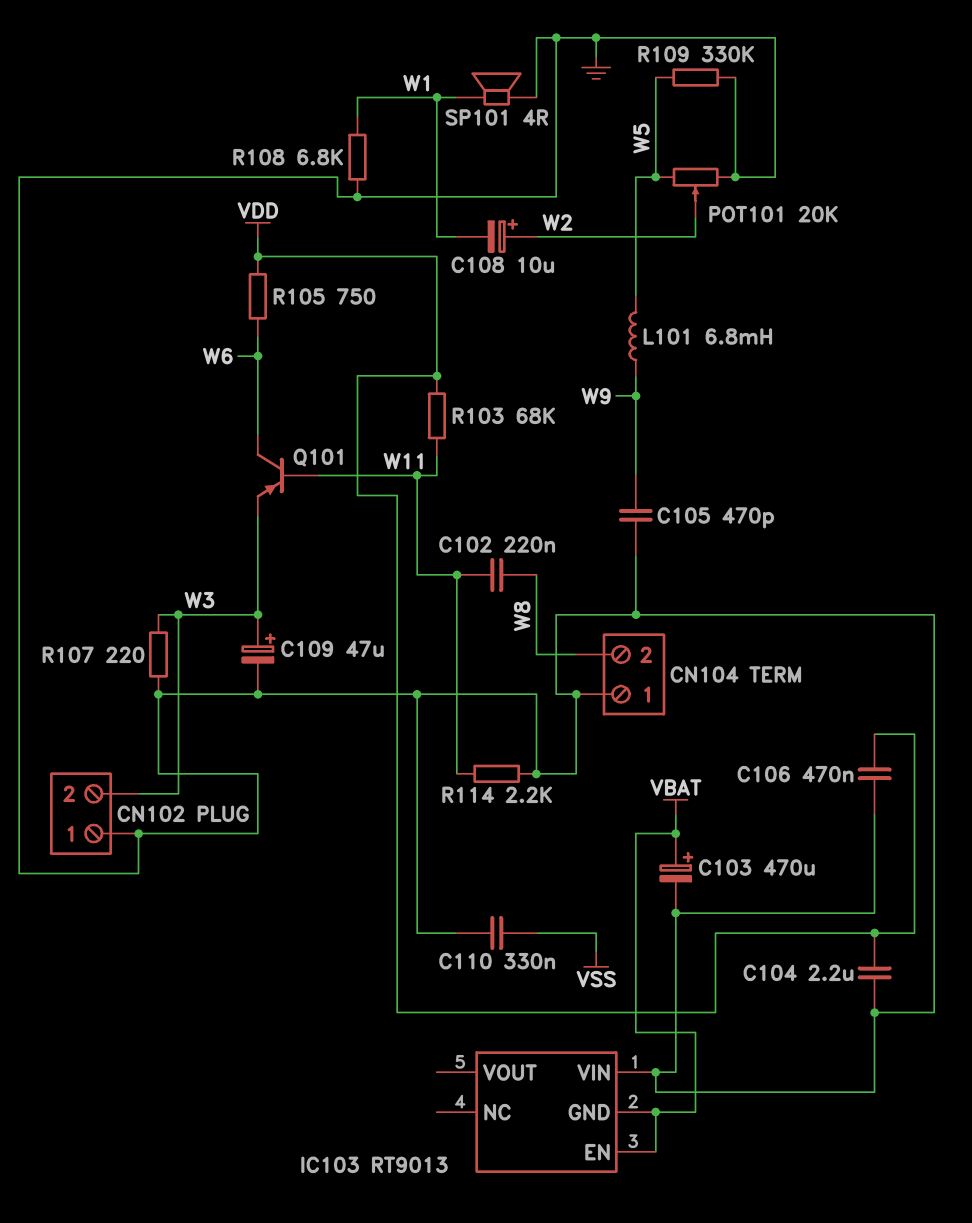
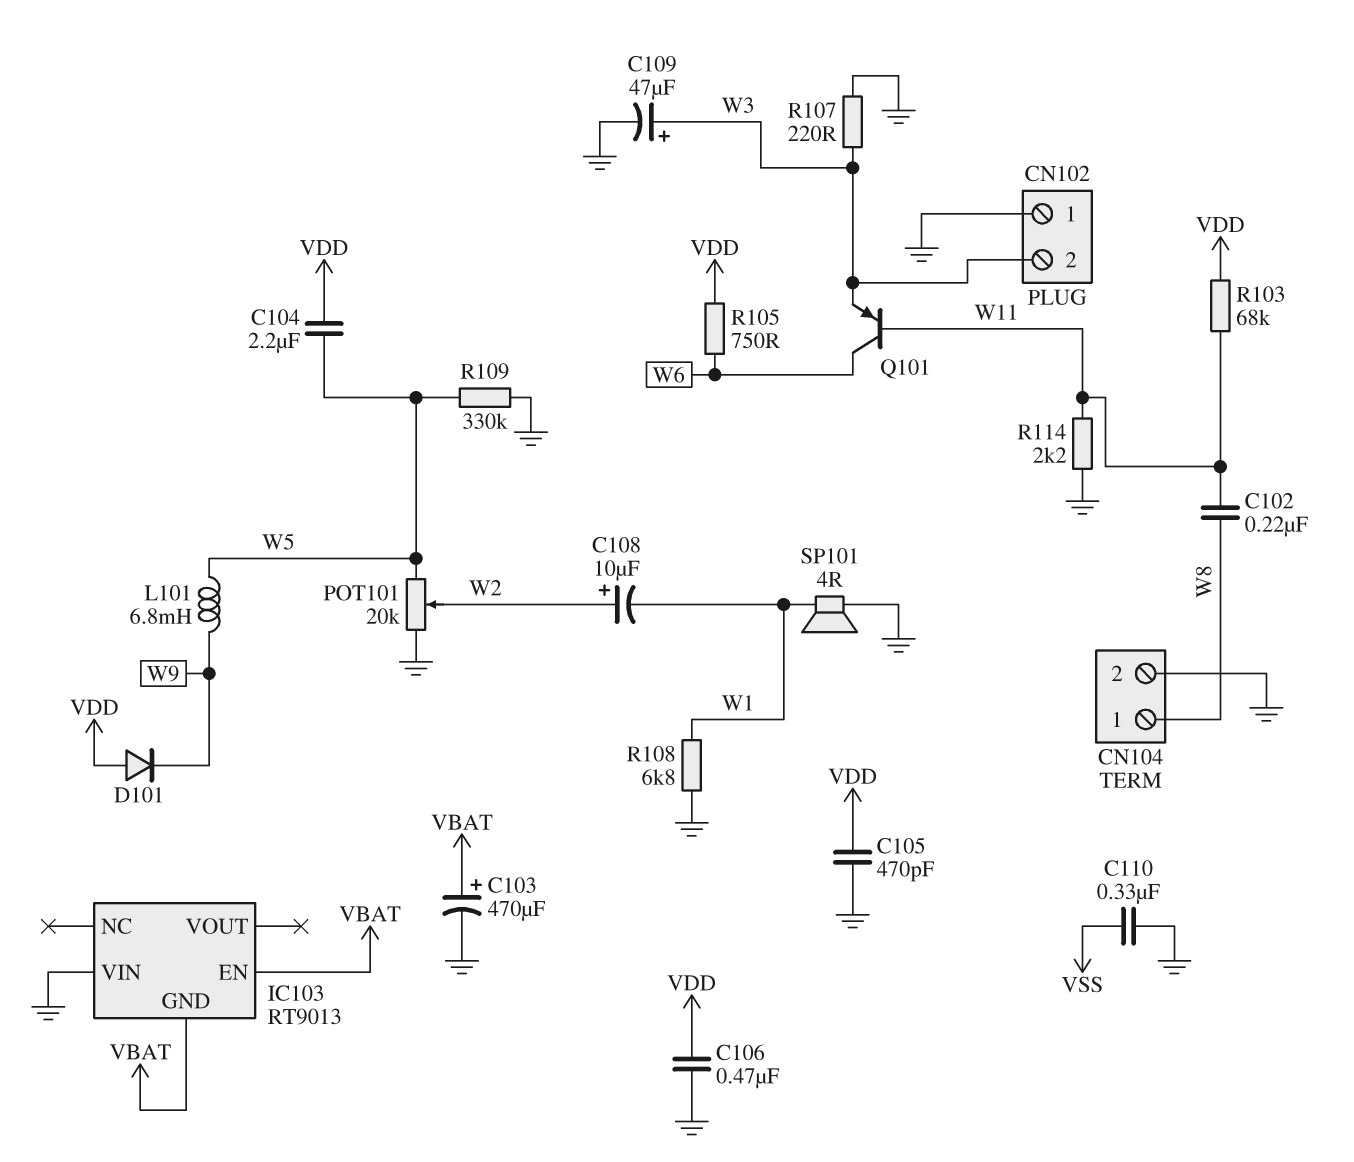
C104: 2.2uF (GND, VDD) -> 2.2uF (VDD, W5)
C105: 470pF (GND, W9) -> 470pF (GND, VDD)
CN104 pin 1: GND -> W8
CN104 pin 2: W8 -> GND
D101: none -> diode (A VDD, K W9)

